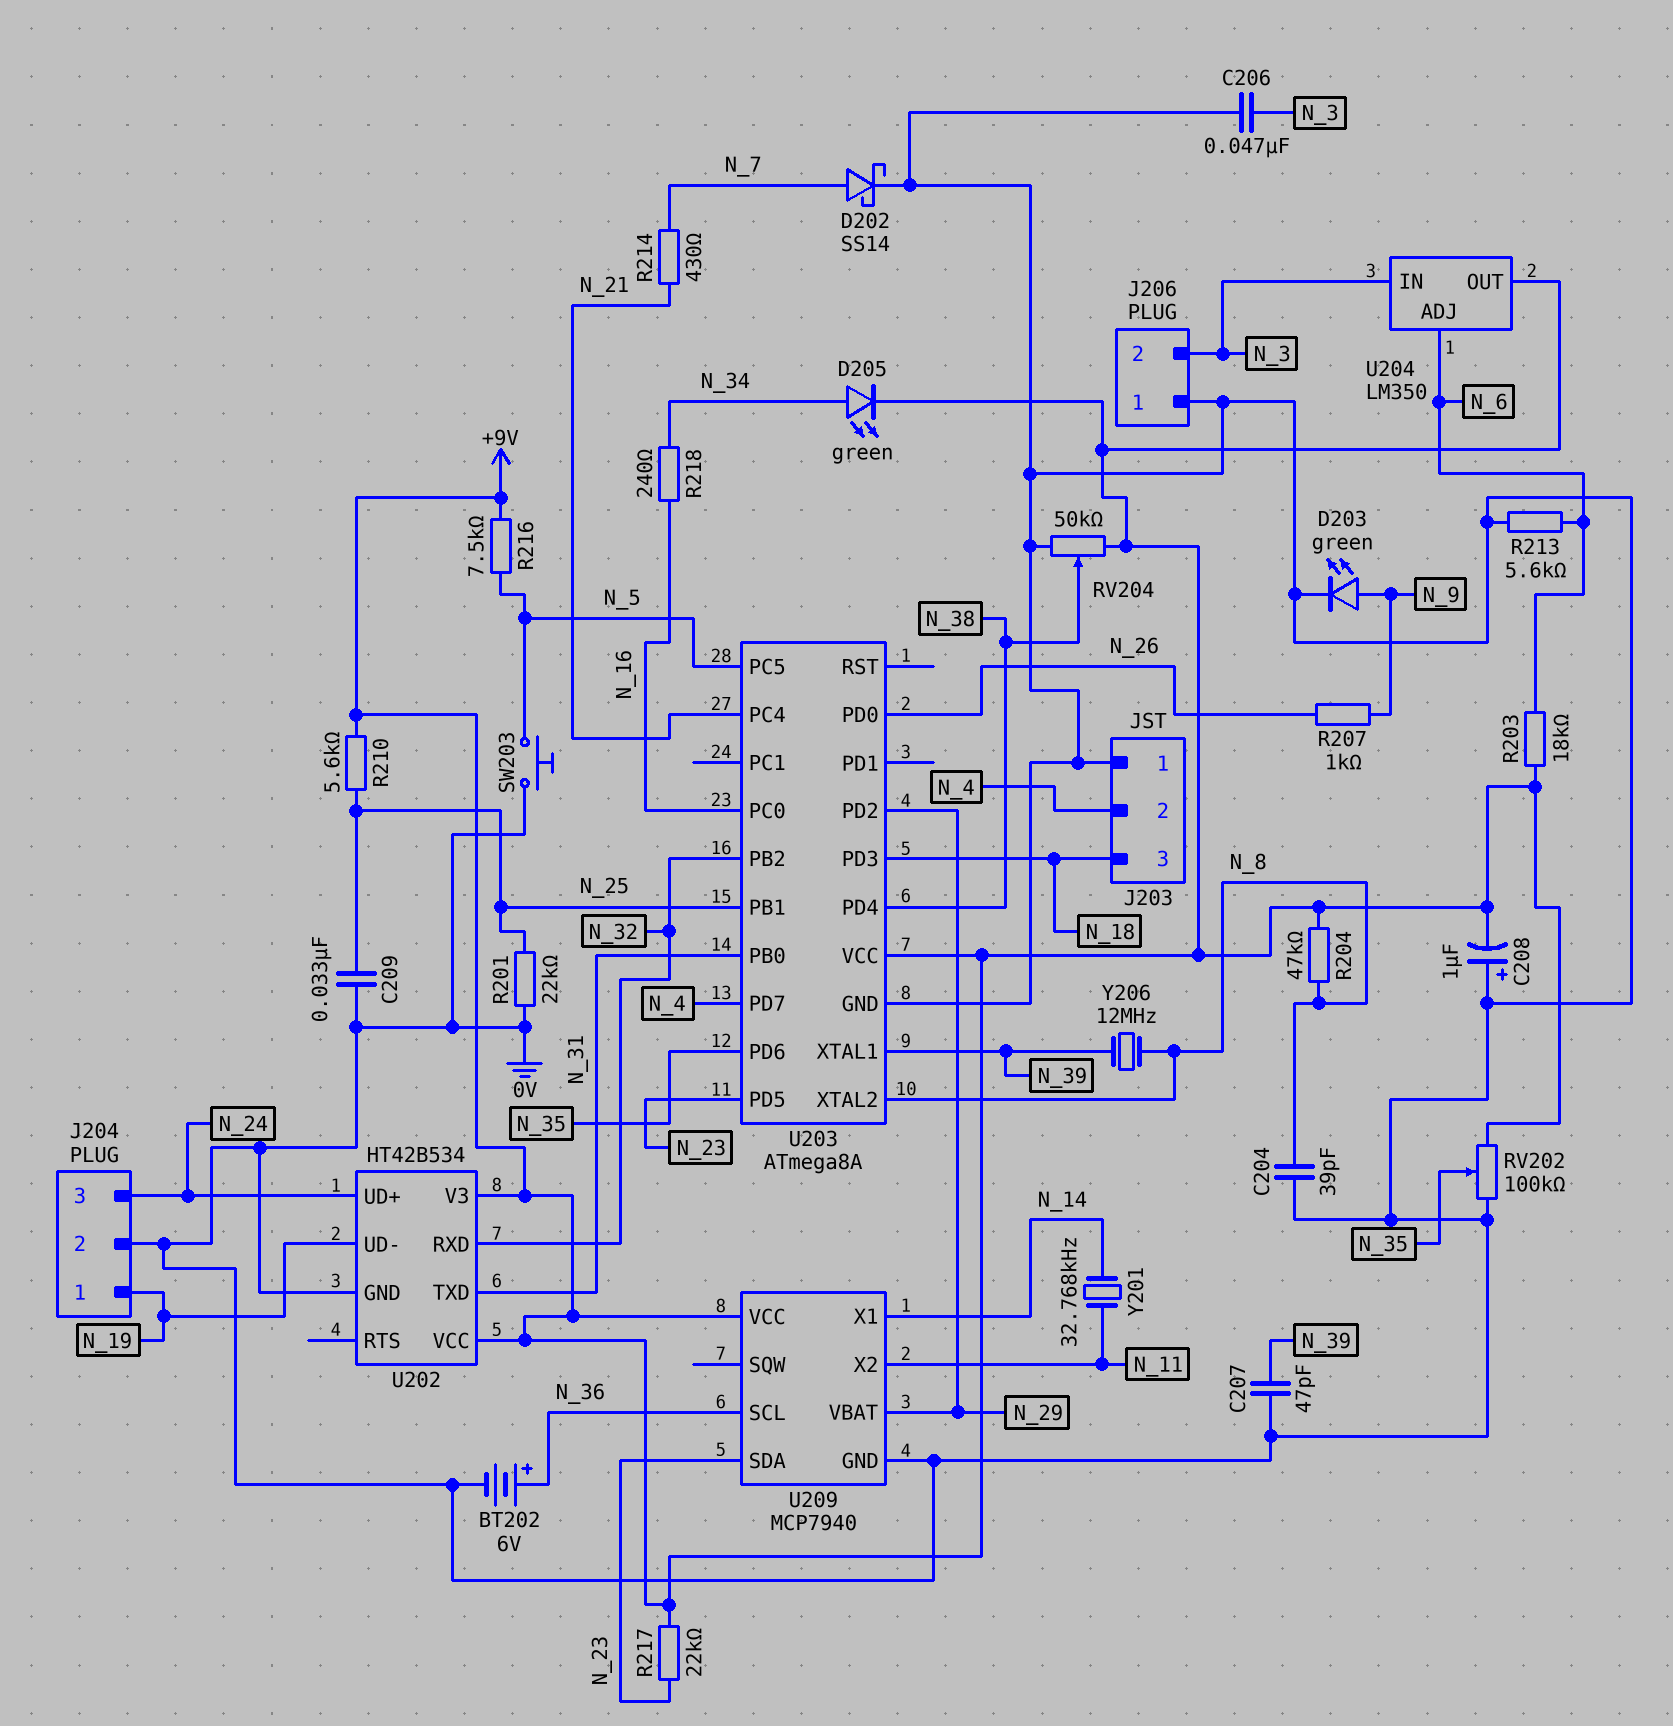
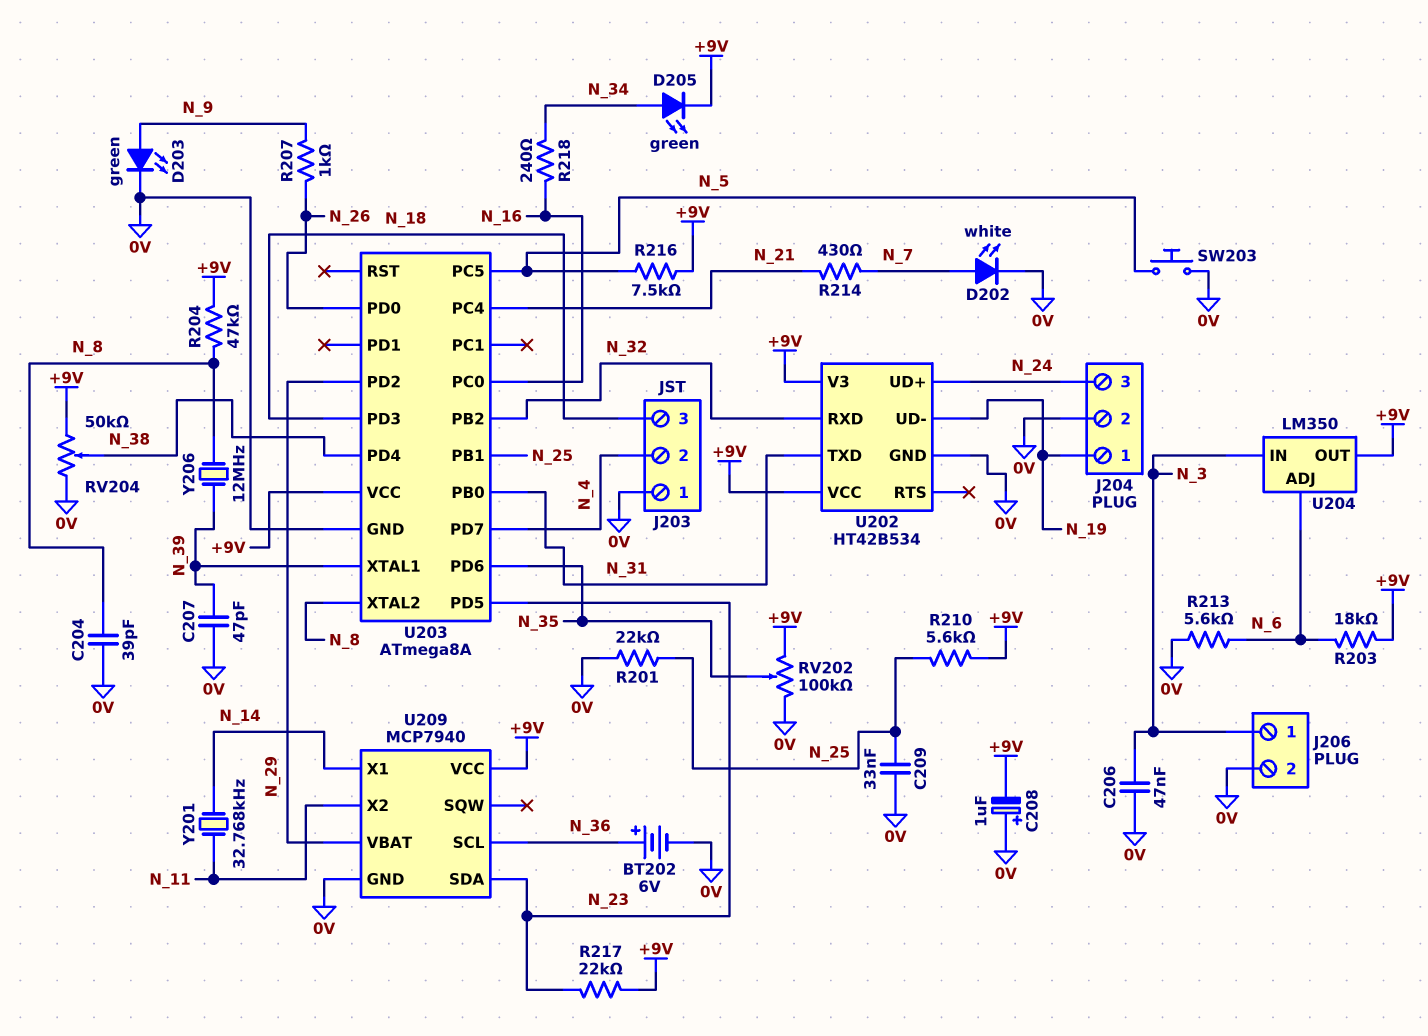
D202: schottky SS14 (A N_7, K 0V) -> LED white (A N_7, K 0V)
J206 pin 1: 0V -> N_3
J206 pin 2: N_3 -> 0V

